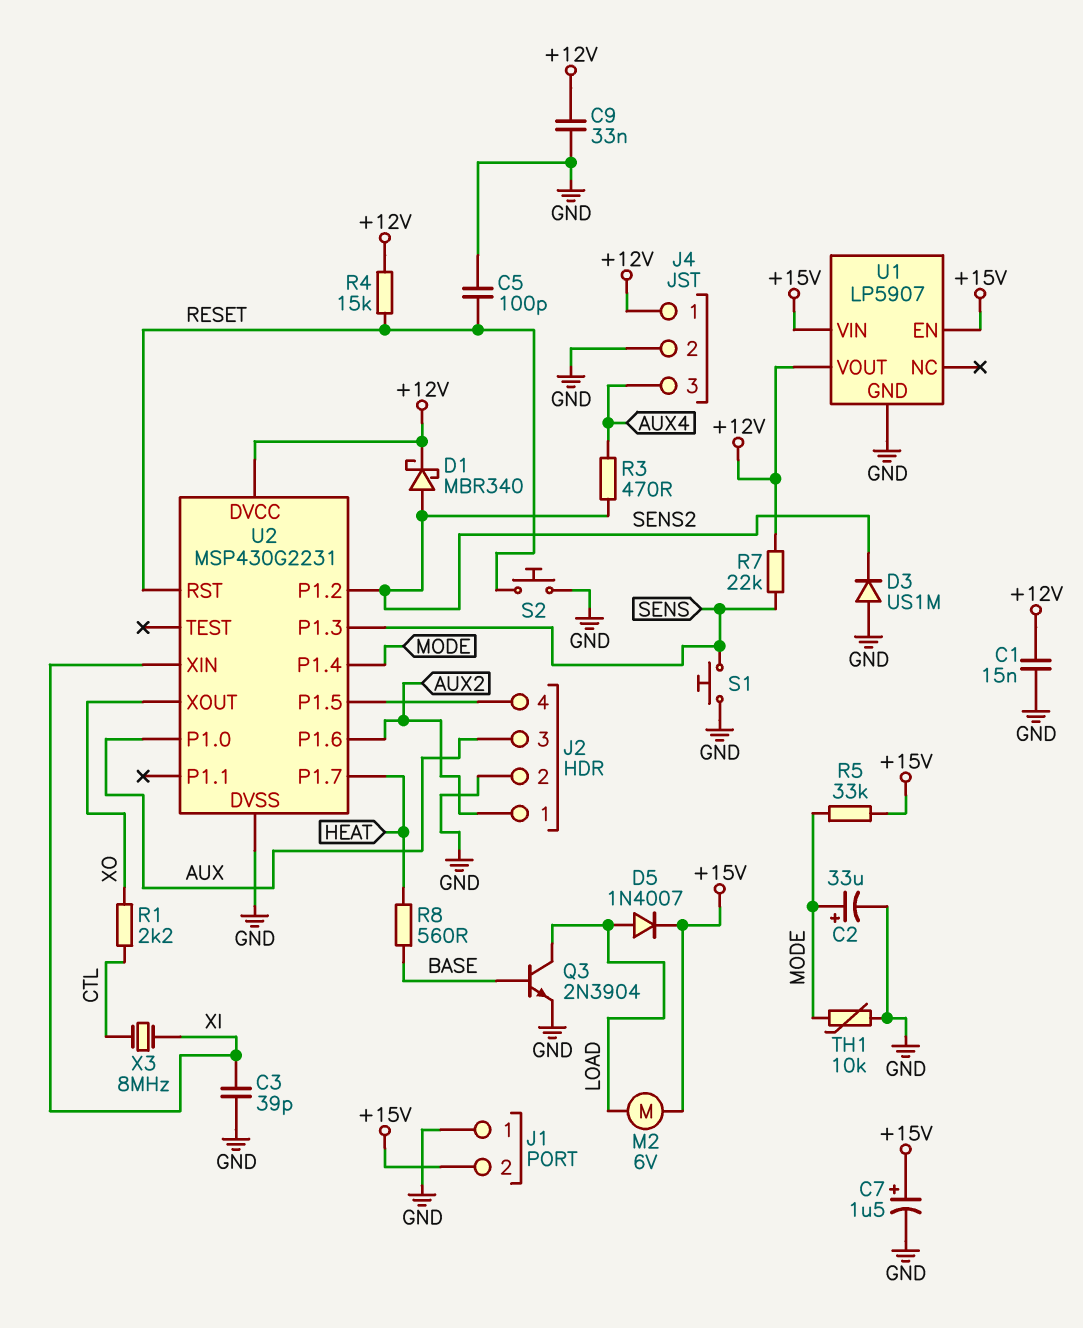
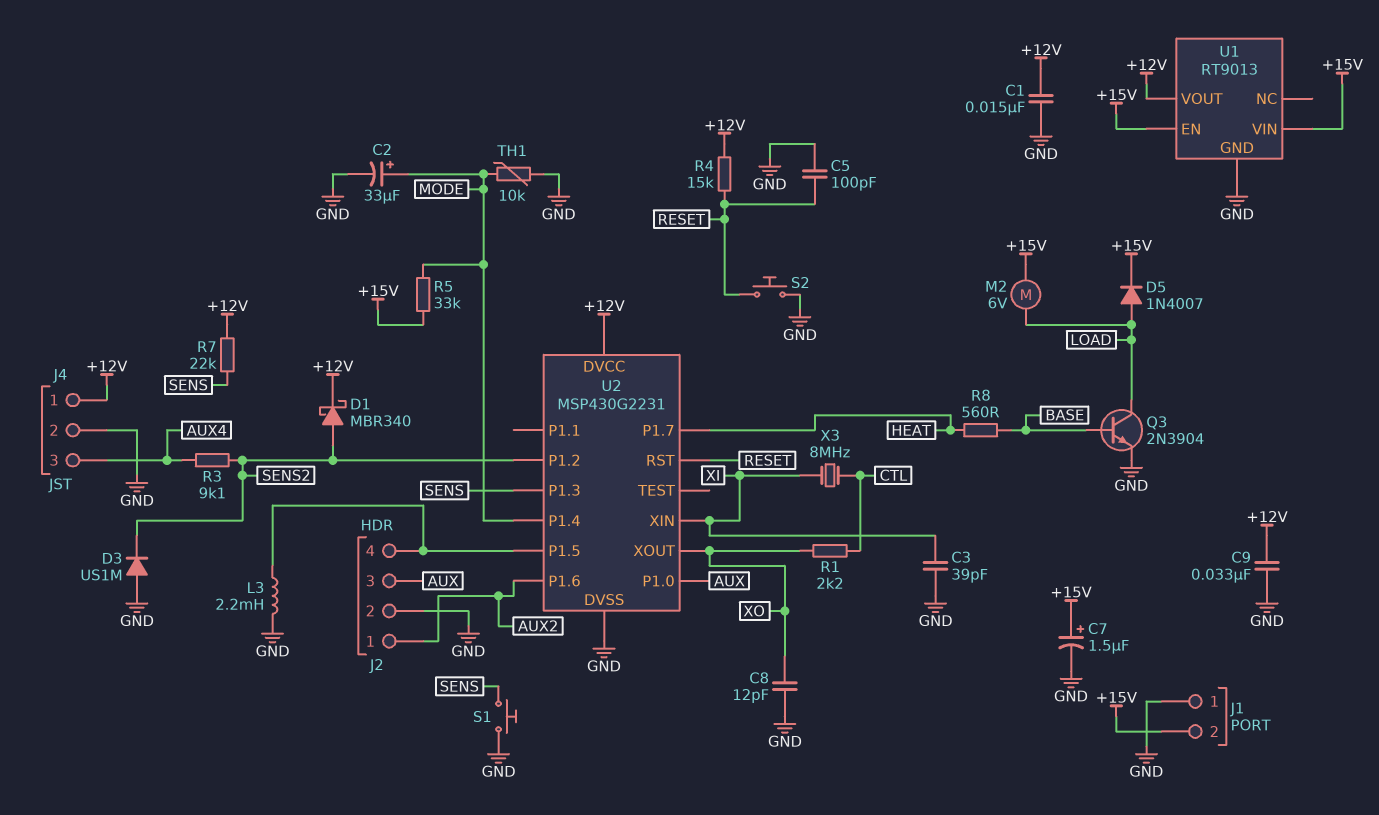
C8: none -> 12pF (GND, XO)
L3: none -> 2.2mH (GND, J2/4)
R3: 470 (AUX4, SENS2) -> 9.1k (AUX4, SENS2)
U1: LP5907 -> RT9013

